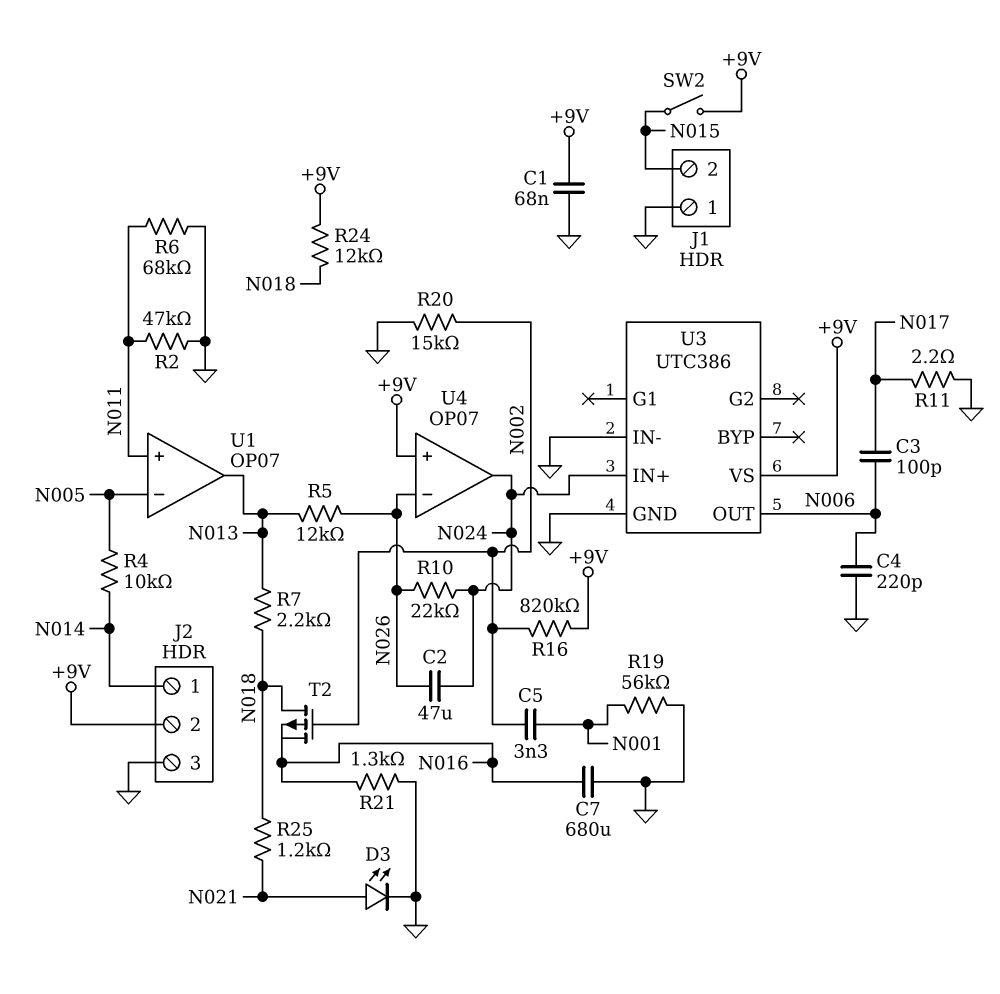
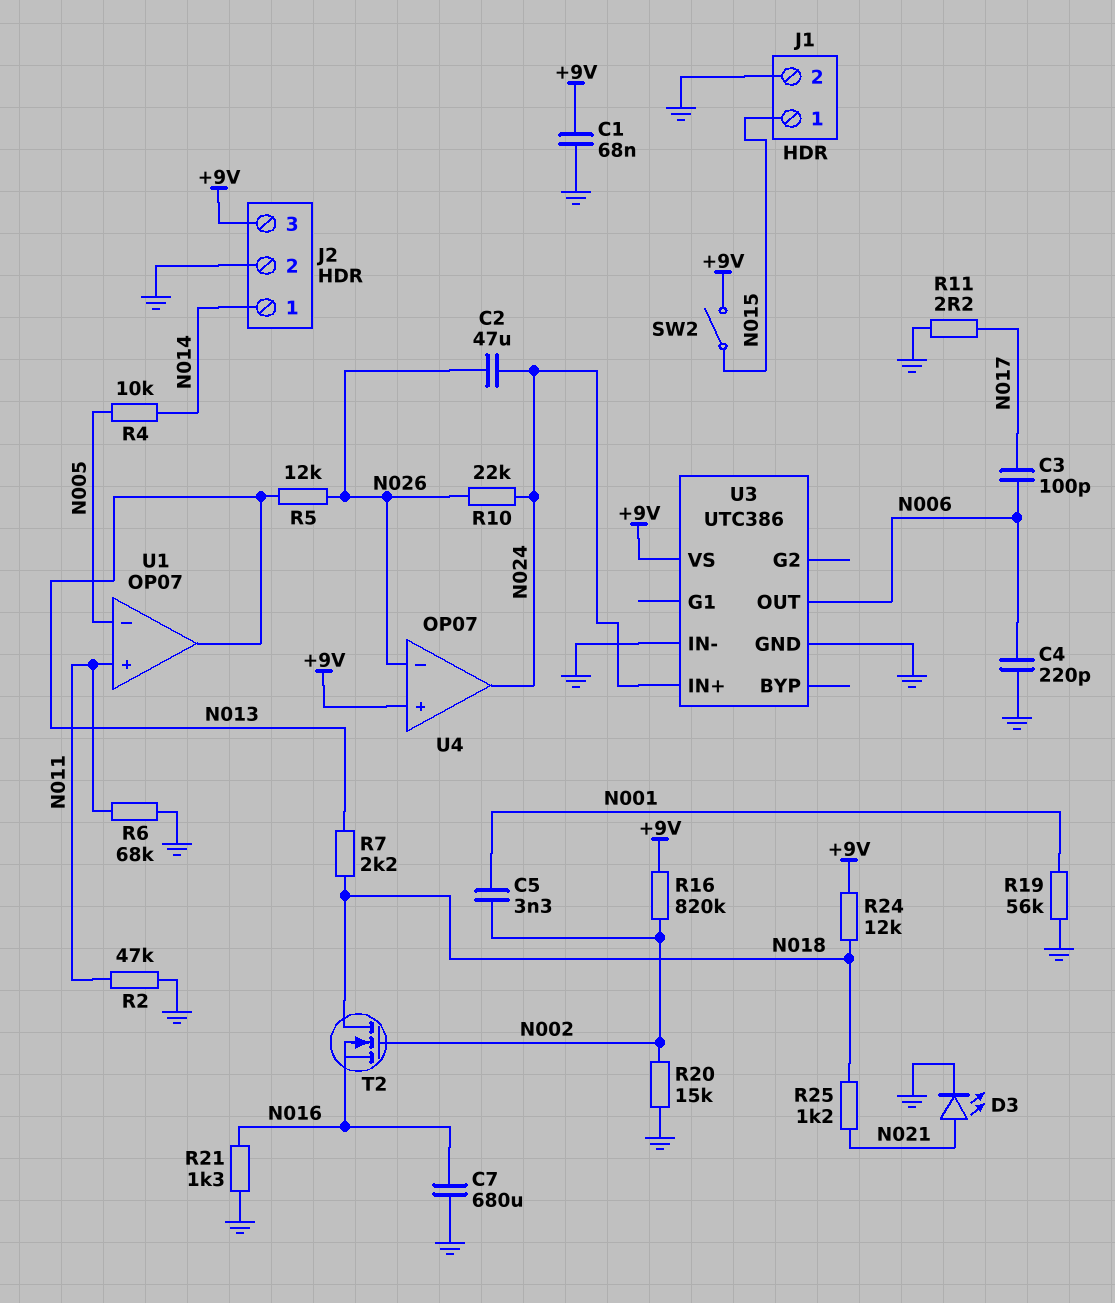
J1 pin 1: GND -> N015
J1 pin 2: N015 -> GND
J2 pin 2: +9V -> GND
J2 pin 3: GND -> +9V
T2: PMOS (G N002, D N018, S N016) -> NMOS (G N002, D N018, S N016)

